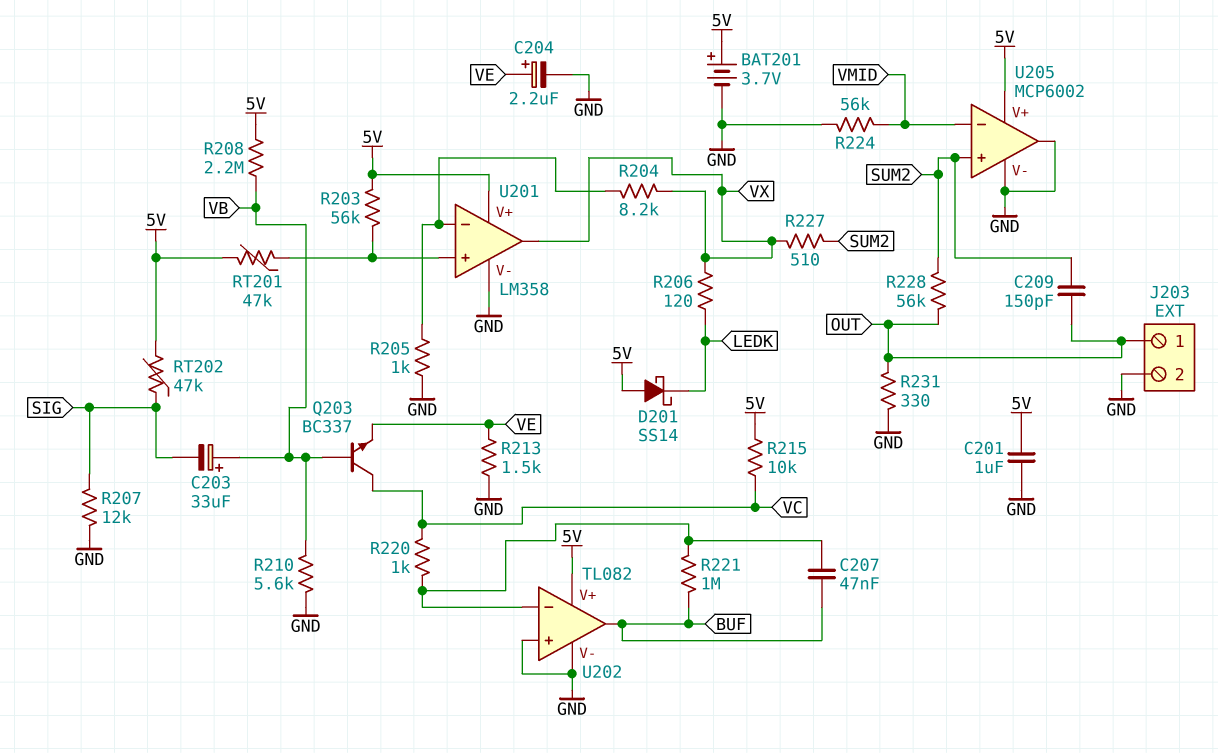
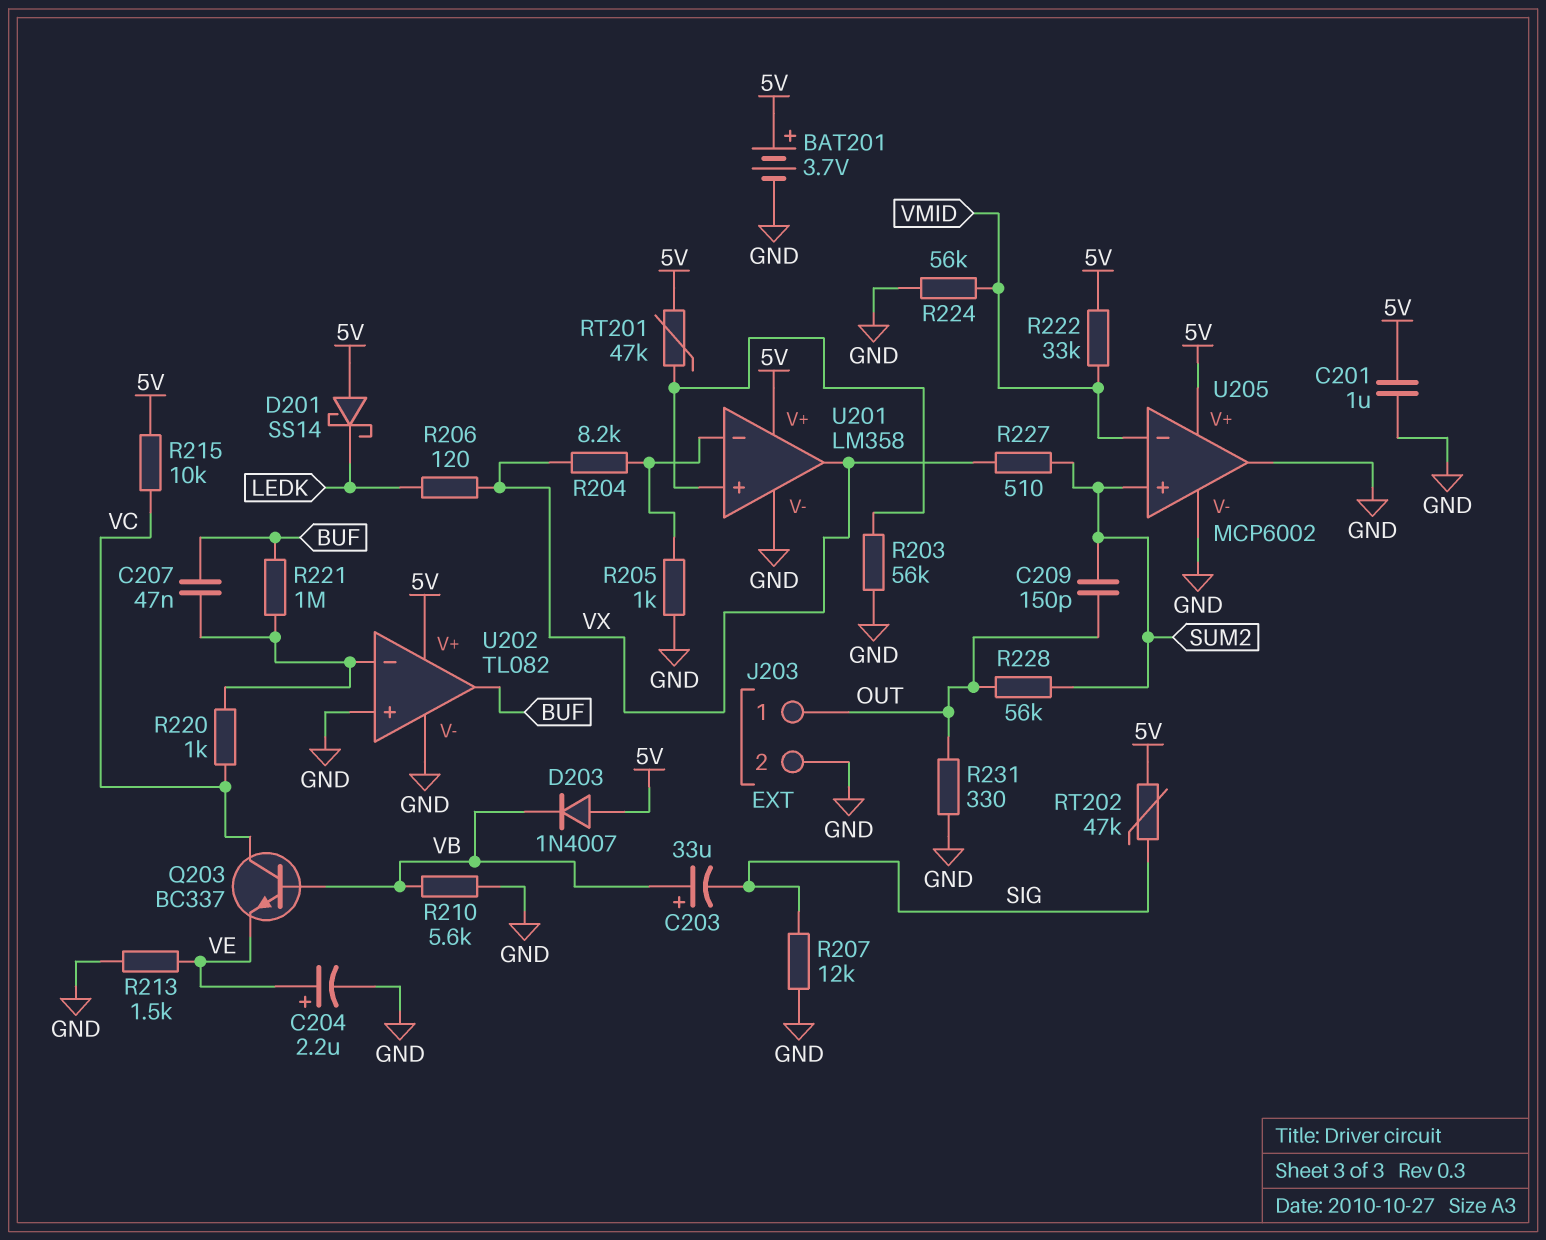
D203: none -> diode 1N4007 (A 5V, K VB)
R203: 56k (5V, U201/in+) -> 56k (GND, U201/in+)
R208: 2.2M (5V, VB) -> none
R222: none -> 33k (5V, VMID)

